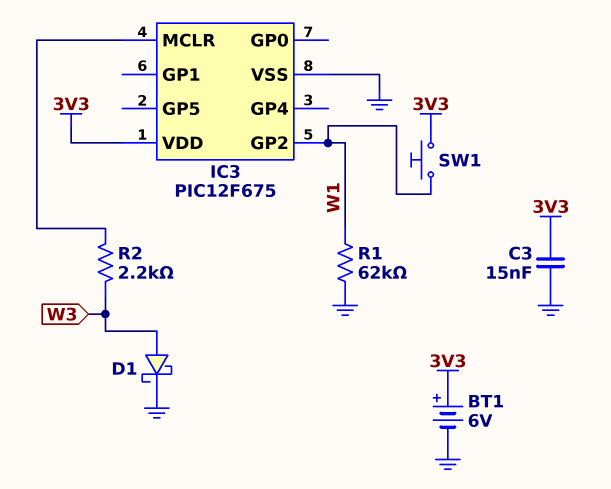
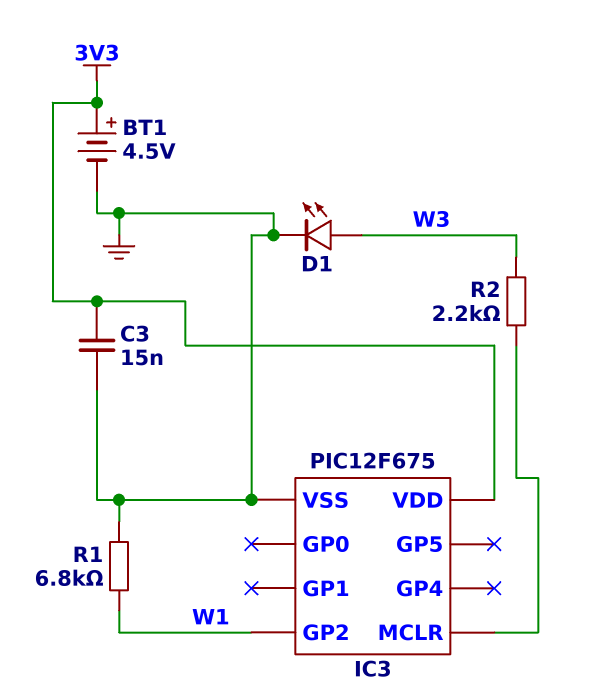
BT1: 6V (plus 3V3, minus GND) -> 4.5V (plus 3V3, minus GND)
D1: schottky (A W3, K GND) -> LED (A W3, K GND)
R1: 62k (GND, W1) -> 6.8k (GND, W1)
SW1: button (3V3, W1) -> none

